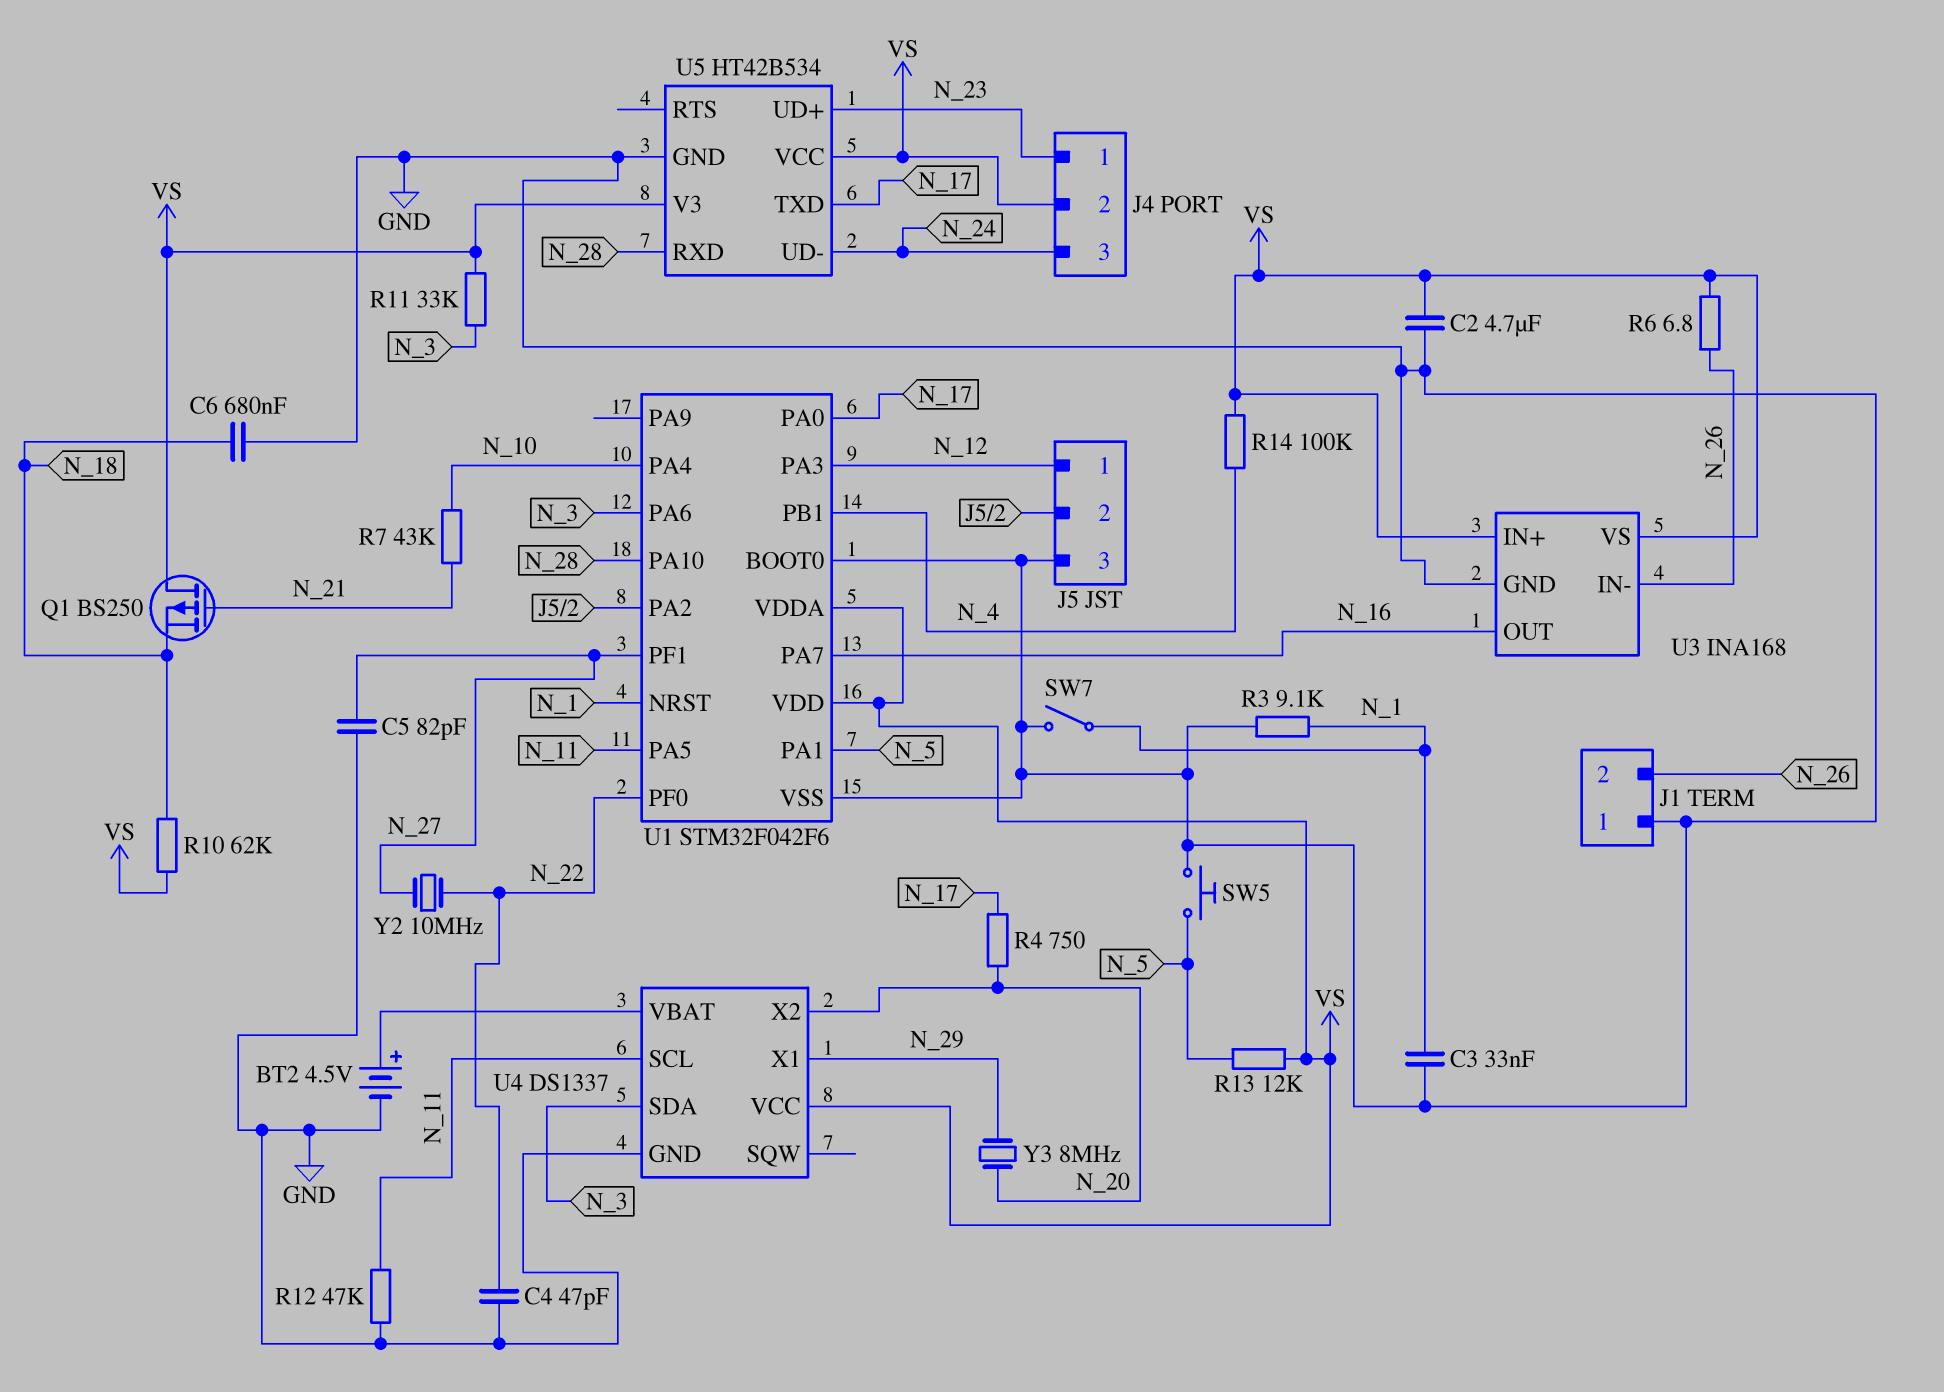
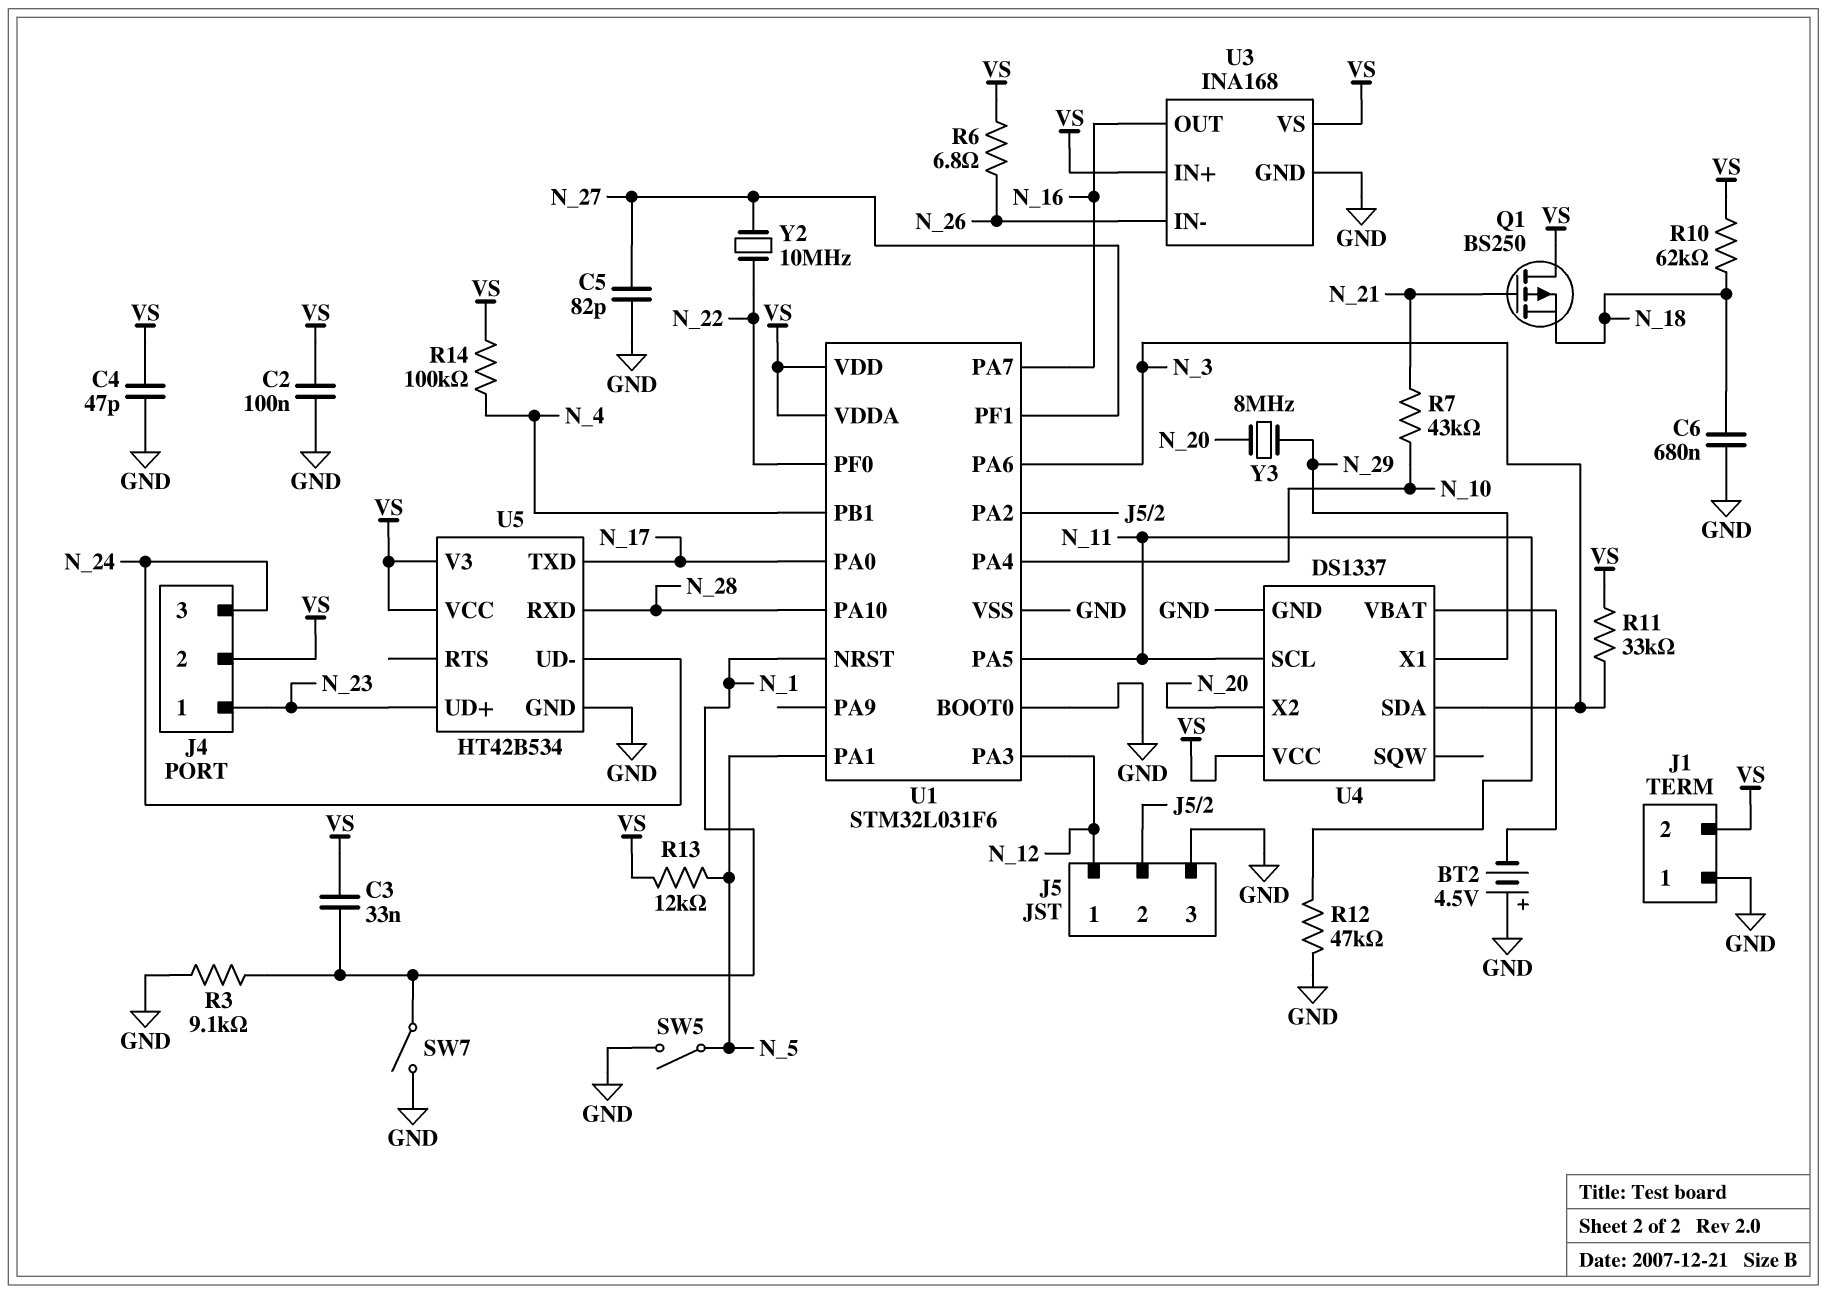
BT2: 4.5V (plus U4/VBAT, minus GND) -> 4.5V (plus GND, minus U4/VBAT)
C2: 4.7uF (GND, VS) -> 100nF (GND, VS)
C3: 33nF (GND, N_1) -> 33nF (N_1, VS)
C4: 47pF (GND, N_22) -> 47pF (GND, VS)
J1 pin 2: N_26 -> VS
R4: 750 (N_17, N_20) -> none
SW5: button (GND, N_5) -> switch (GND, N_5)
U1: STM32F042F6 -> STM32L031F6

